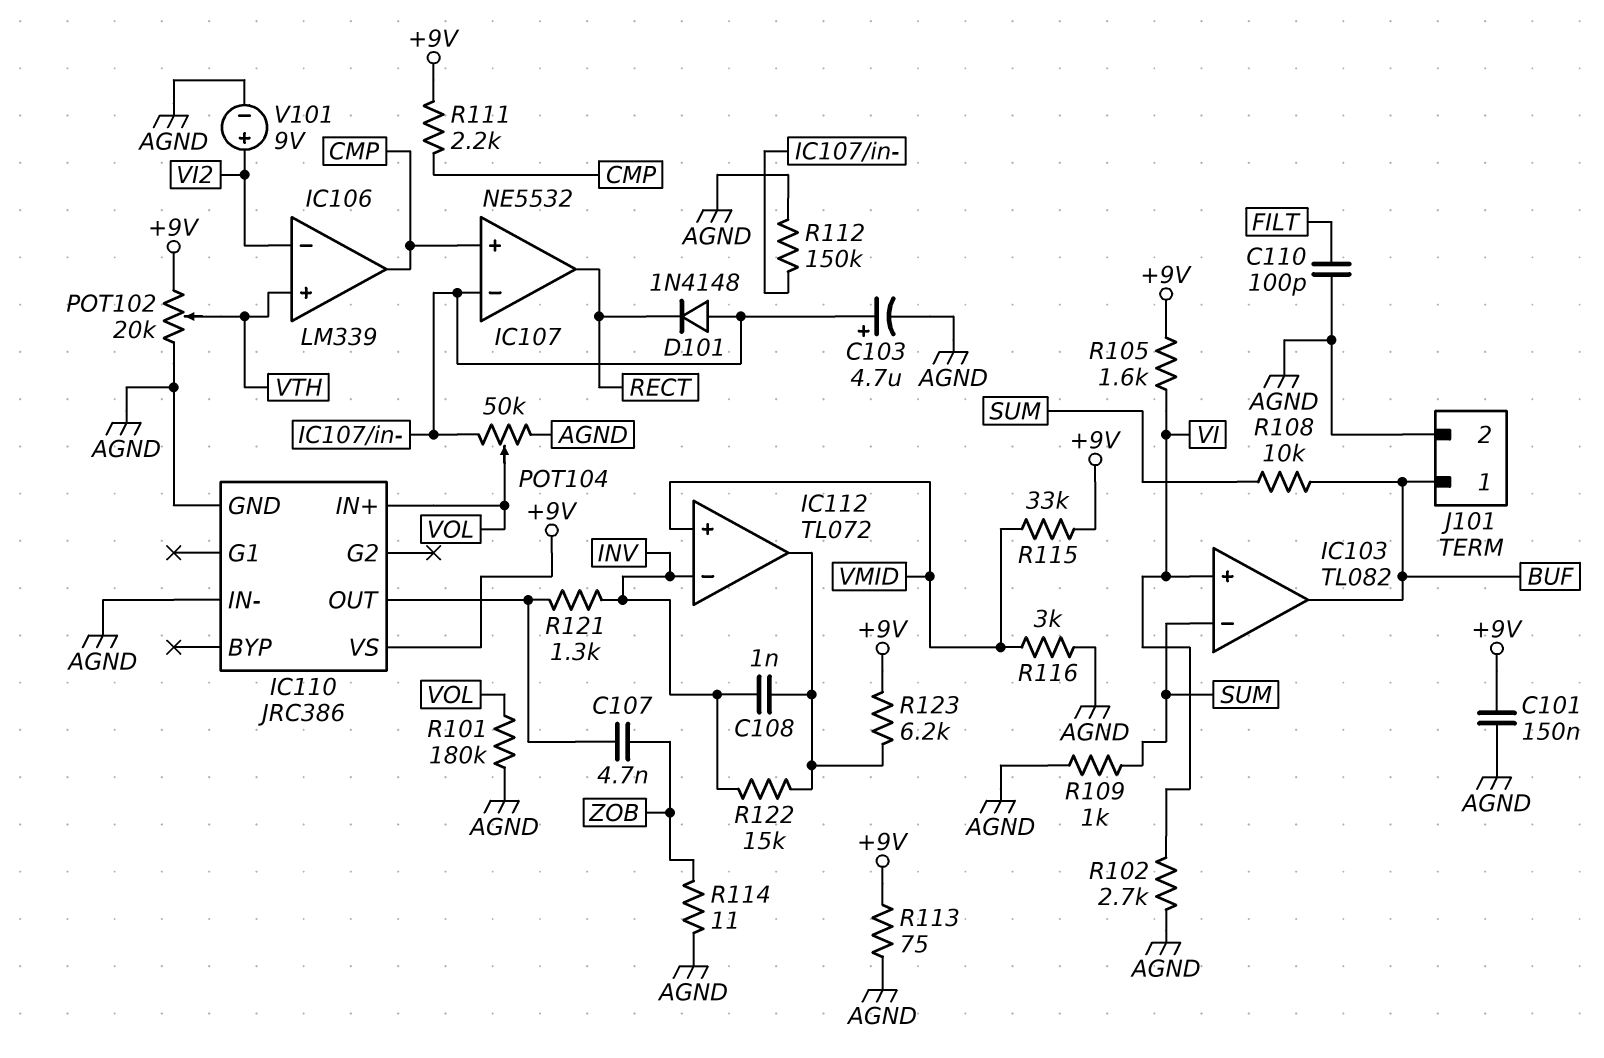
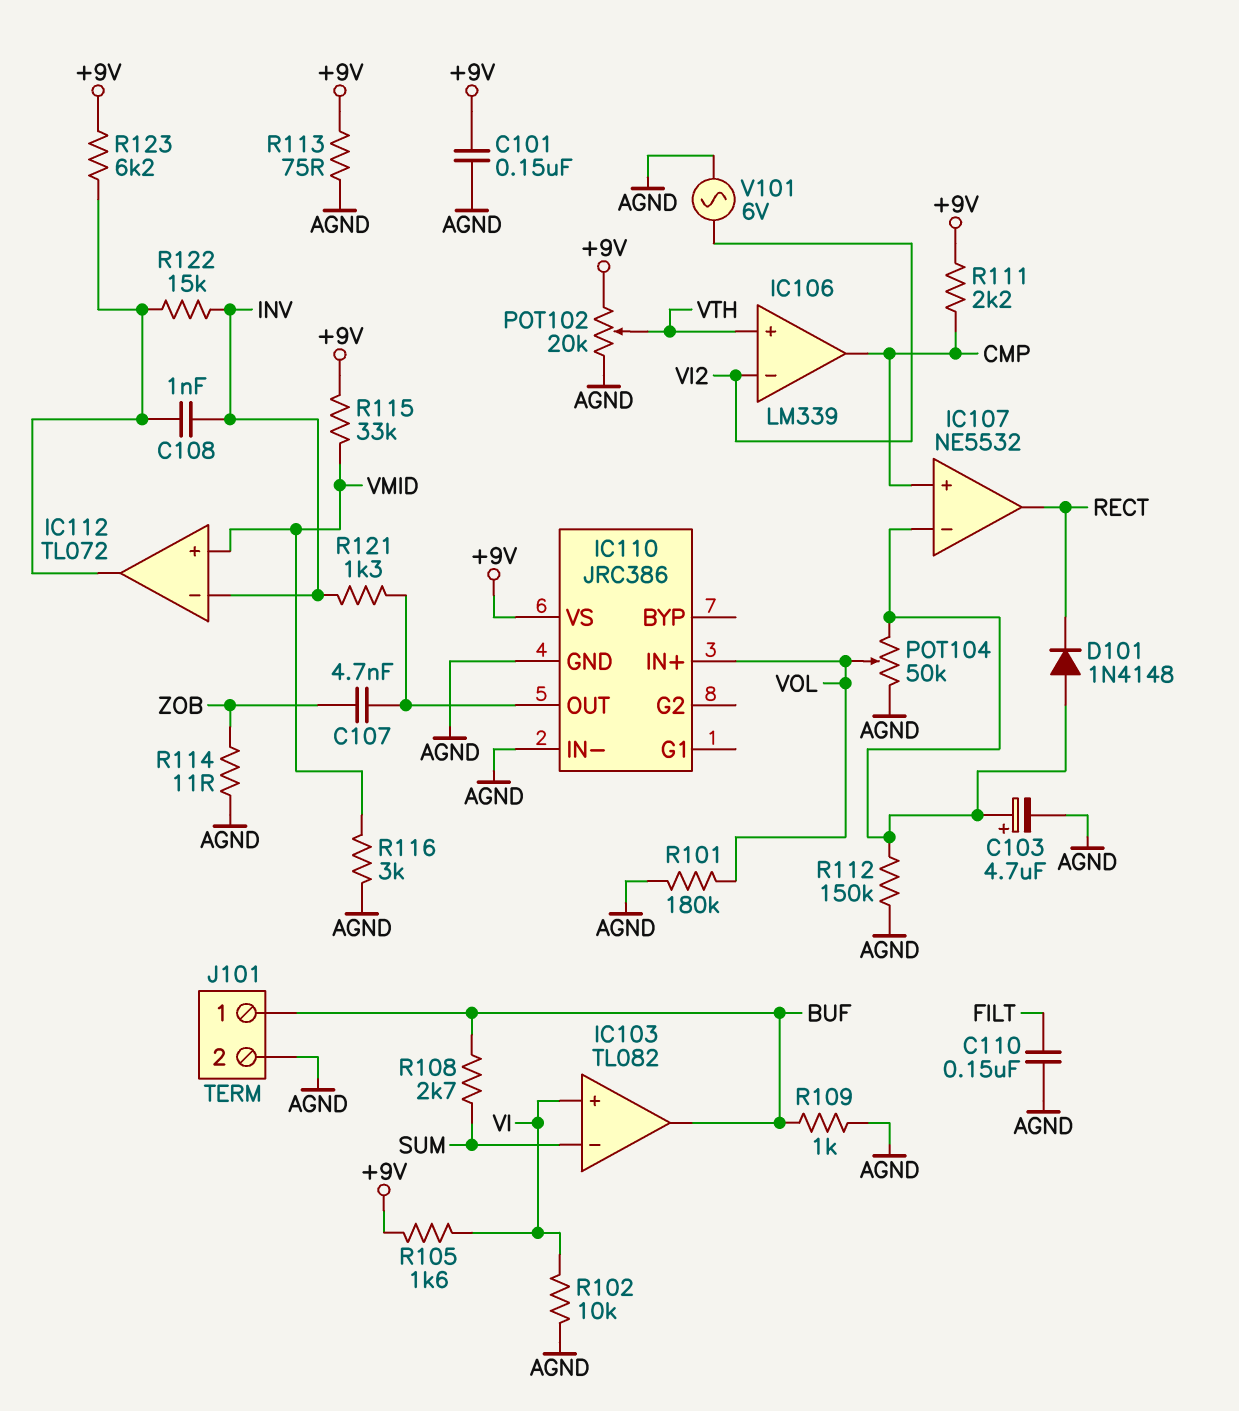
C110: 100pF (AGND, FILT) -> 150nF (AGND, FILT)
R102: 2.7k (AGND, VI) -> 10k (AGND, VI)
R108: 10k (BUF, SUM) -> 2.7k (BUF, SUM)
R109: 1k (AGND, SUM) -> 1k (AGND, BUF)
V101: 9V (plus VI2, minus AGND) -> AC 6V (AGND, VI2)

